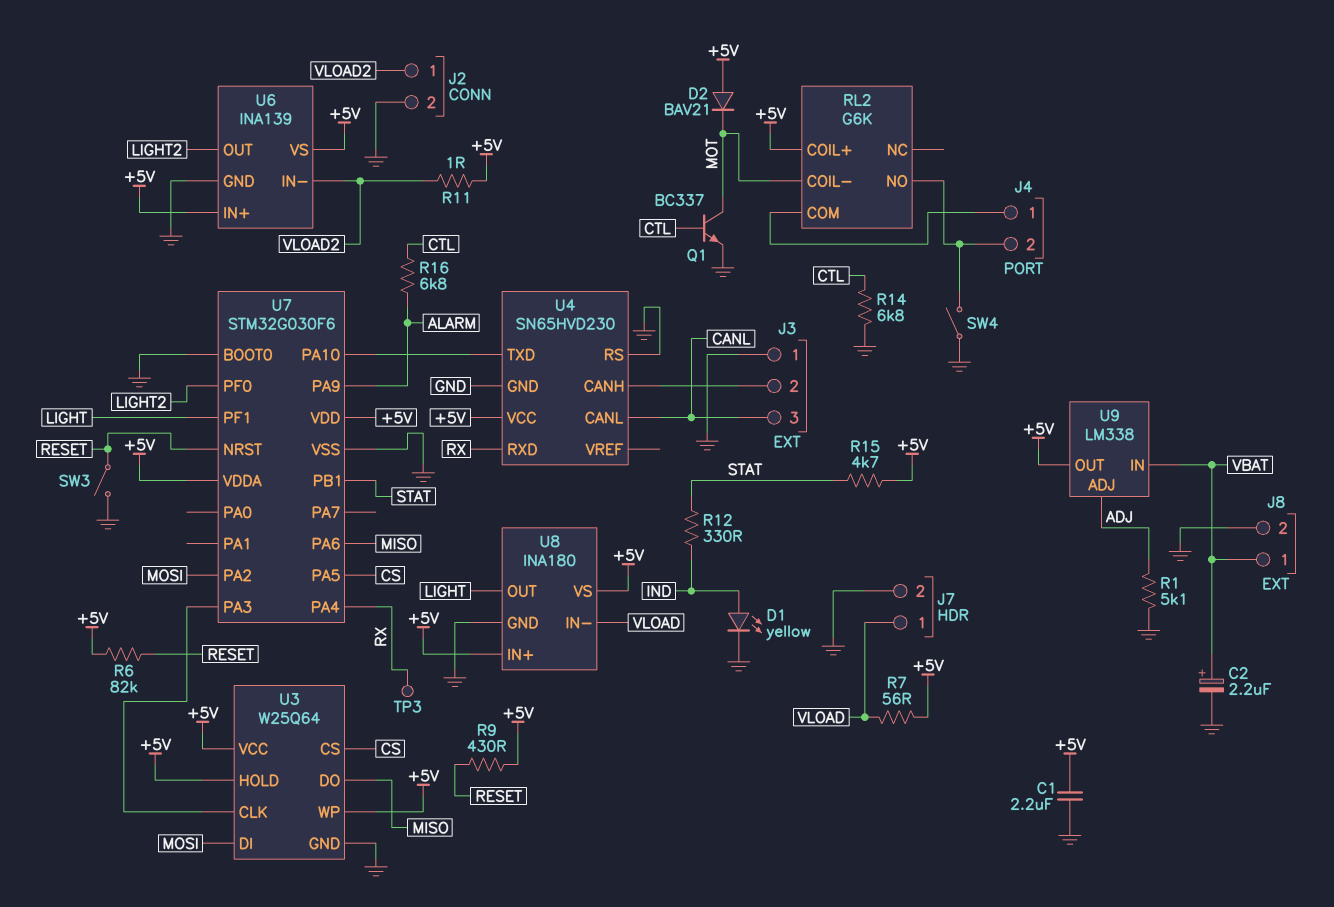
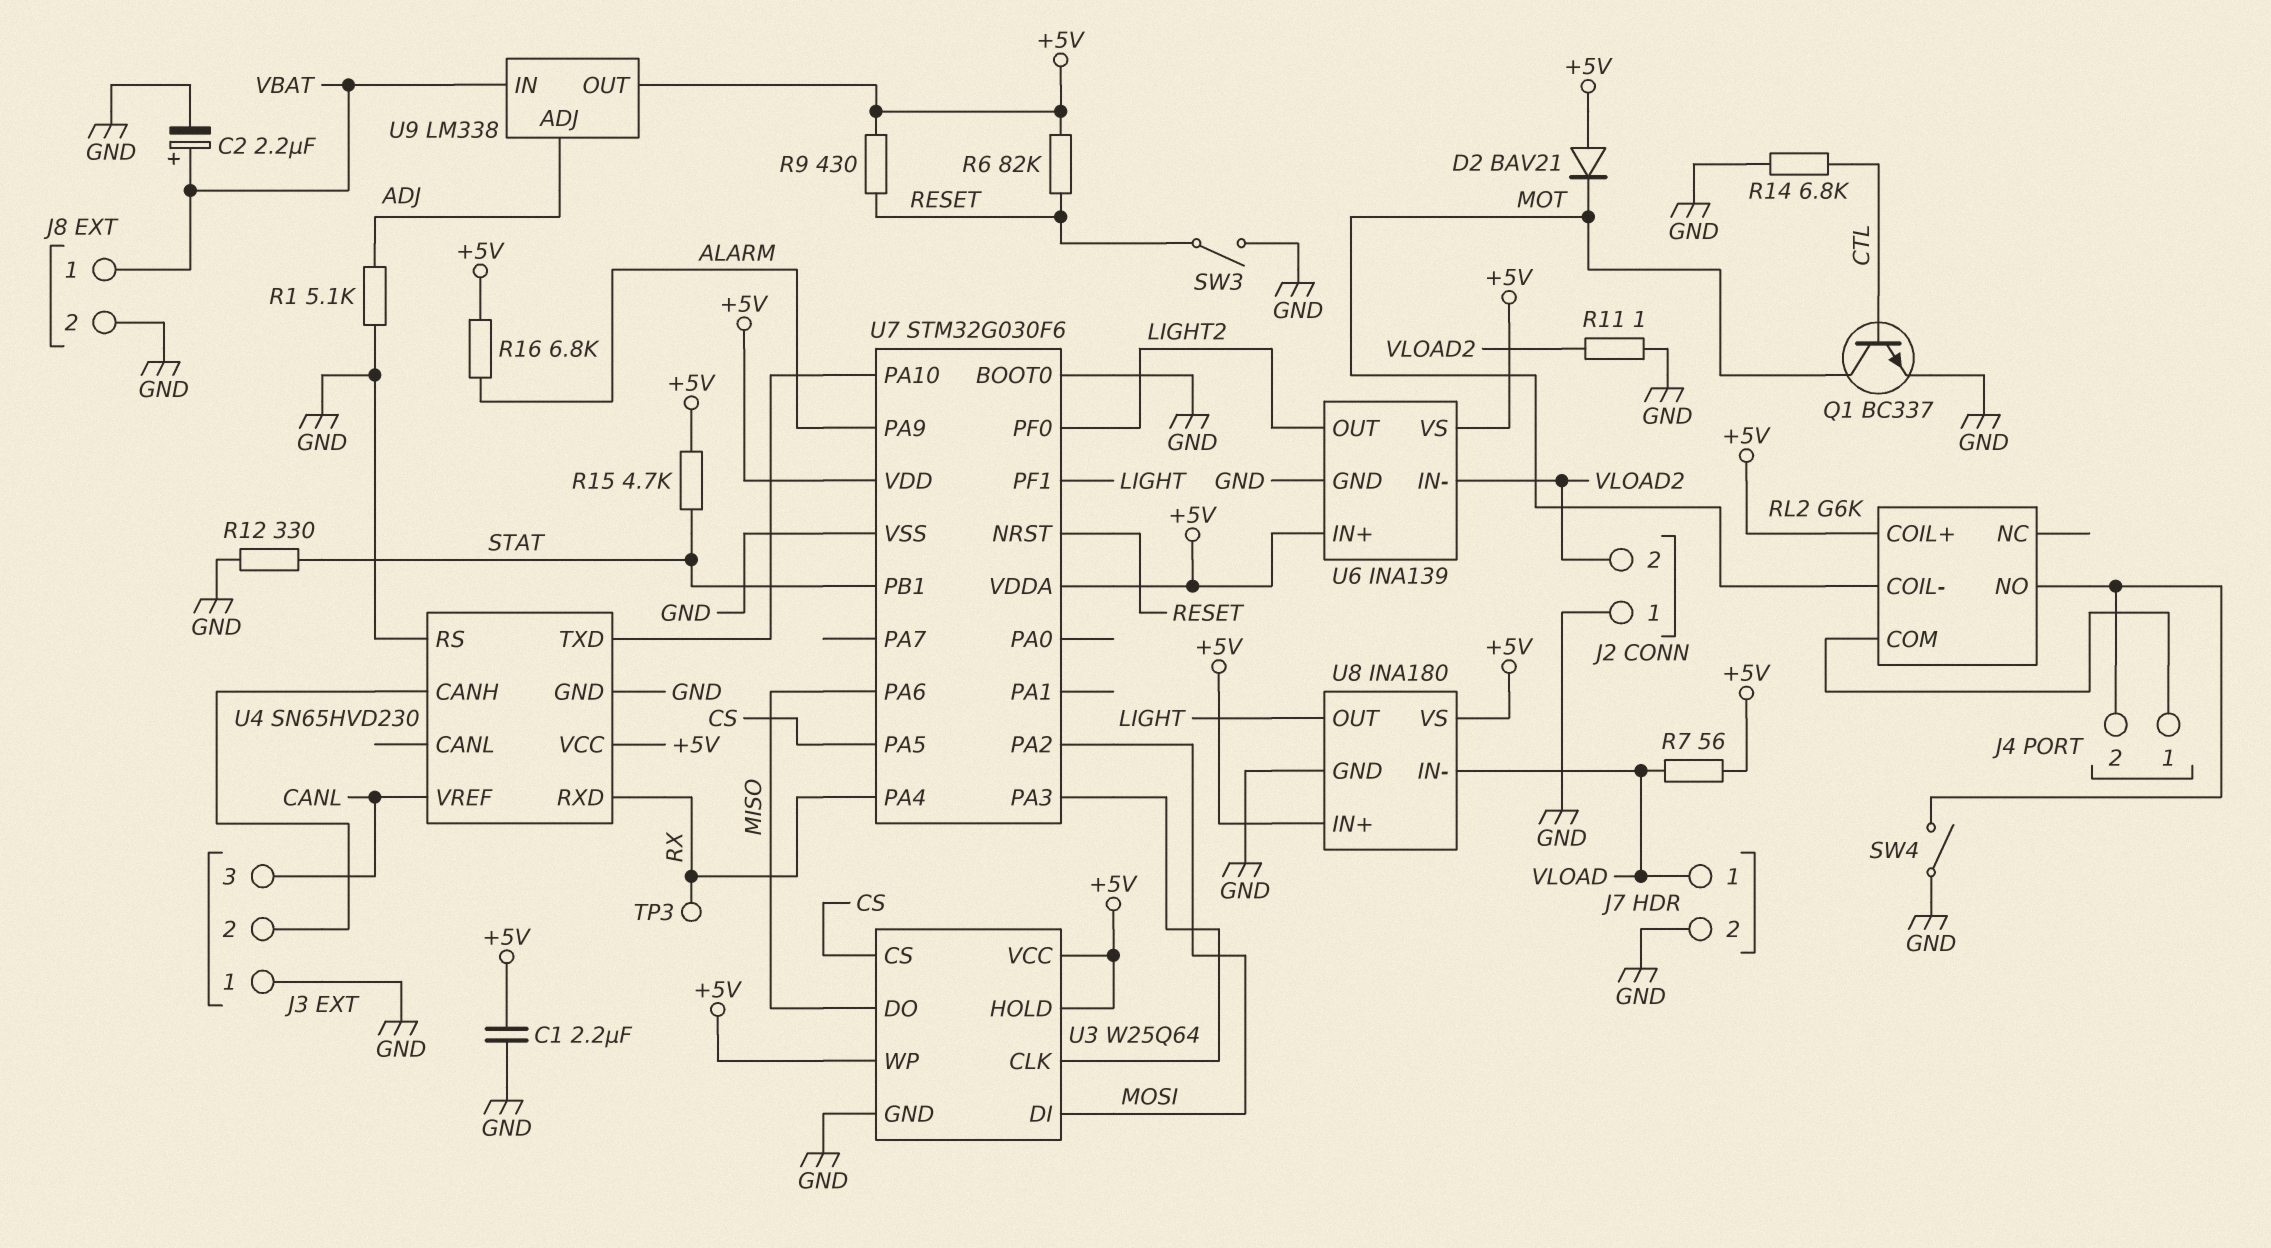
D1: LED yellow (A IND, K GND) -> none
J2 pin 1: VLOAD2 -> GND
J2 pin 2: GND -> VLOAD2
R11: 1 (+5V, VLOAD2) -> 1 (GND, VLOAD2)
R12: 330 (IND, STAT) -> 330 (GND, STAT)
R16: 6.8k (ALARM, CTL) -> 6.8k (+5V, ALARM)
U4 pin CANL: CANL -> none
U4 pin VREF: none -> CANL

